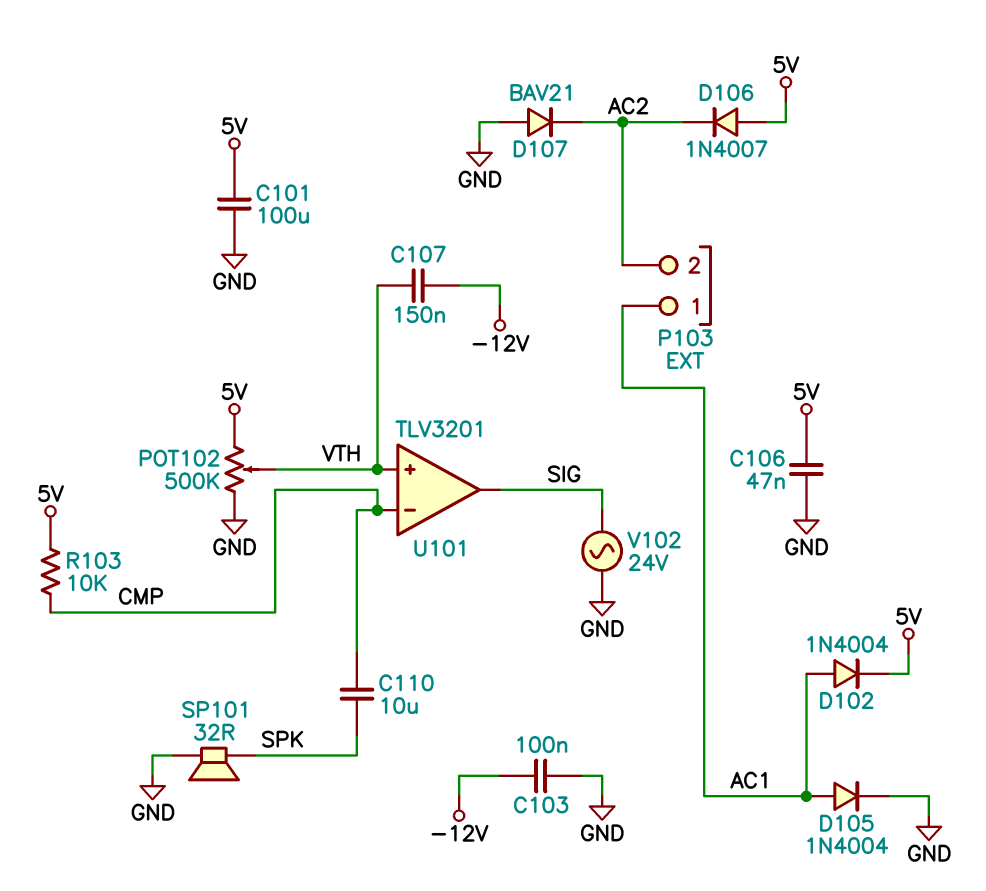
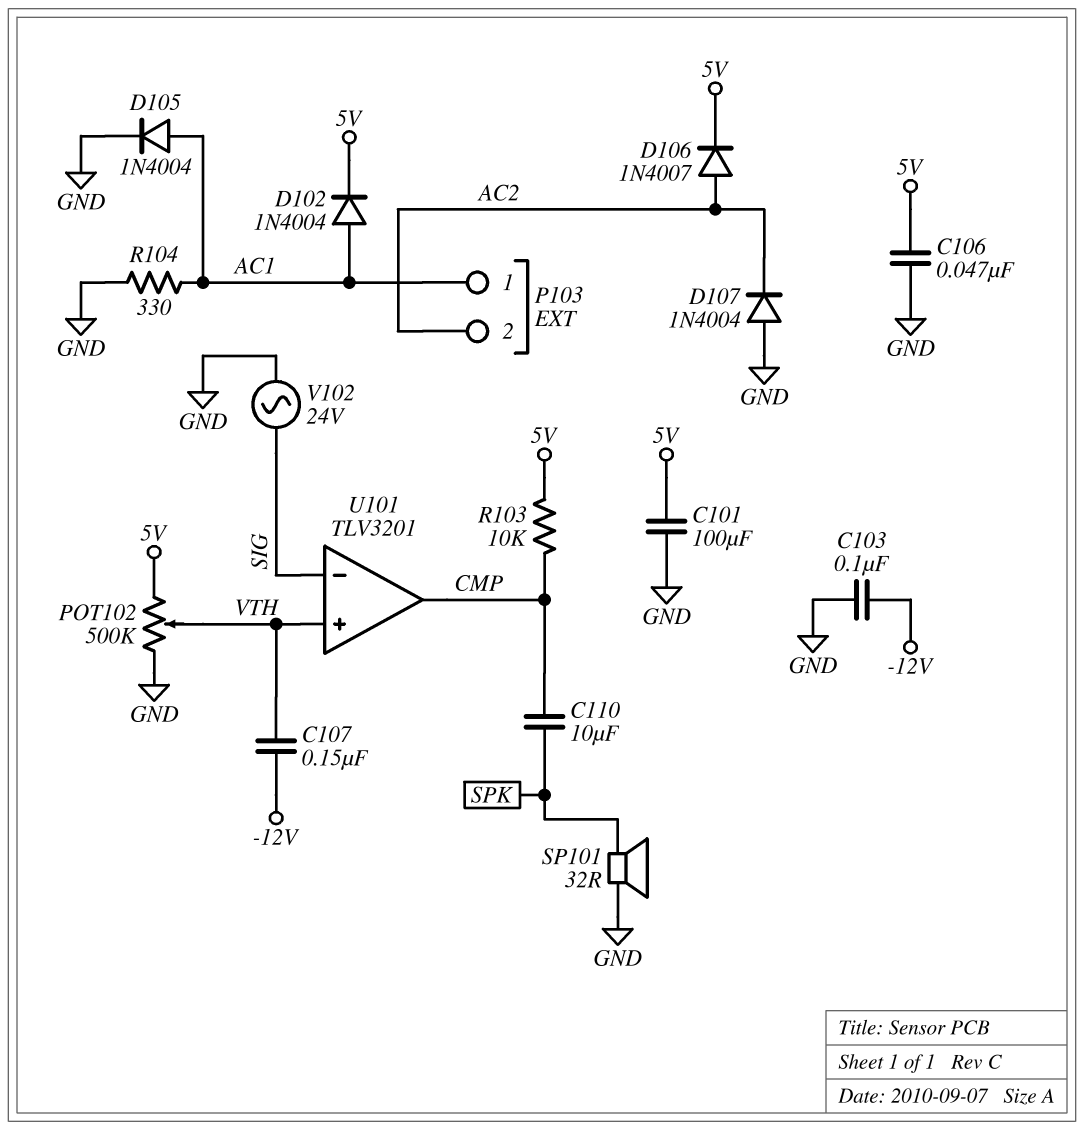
D106: diode 1N4007 (A 5V, K AC2) -> diode 1N4007 (A AC2, K 5V)
D107: diode BAV21 (A GND, K AC2) -> diode 1N4004 (A GND, K AC2)
R104: none -> 330 (AC1, GND)
U101 pin in-: CMP -> SIG
U101 pin out: SIG -> CMP

